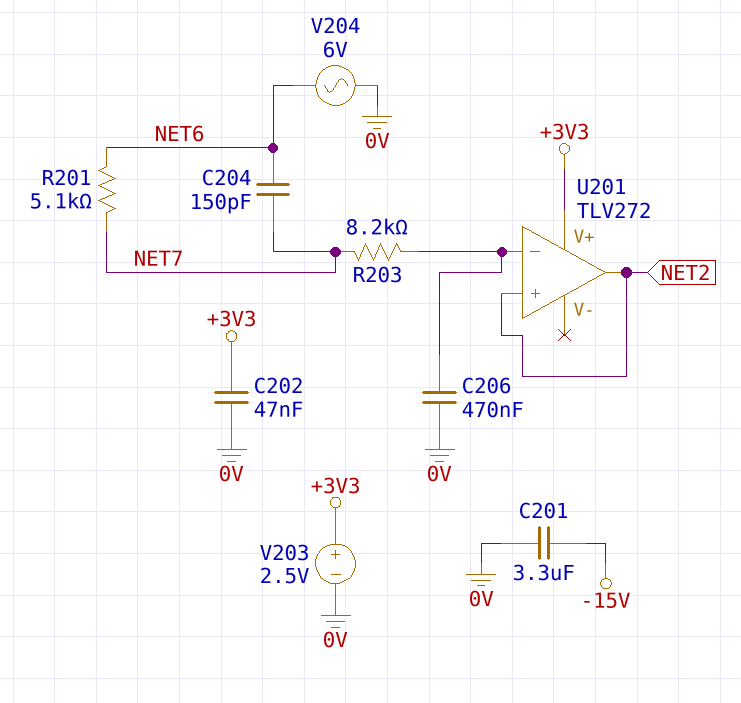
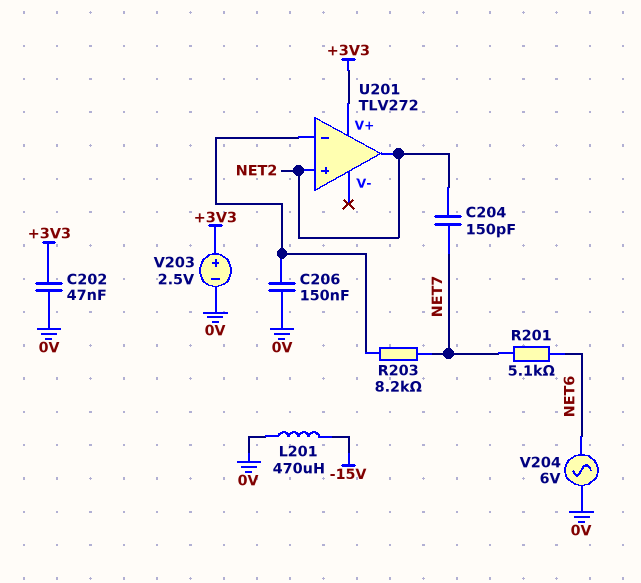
C201: 3.3uF (-15V, 0V) -> none
C204: 150pF (NET6, NET7) -> 150pF (NET2, NET7)
C206: 470nF (0V, U201/in-) -> 150nF (0V, U201/in-)
L201: none -> 470uH (-15V, 0V)

